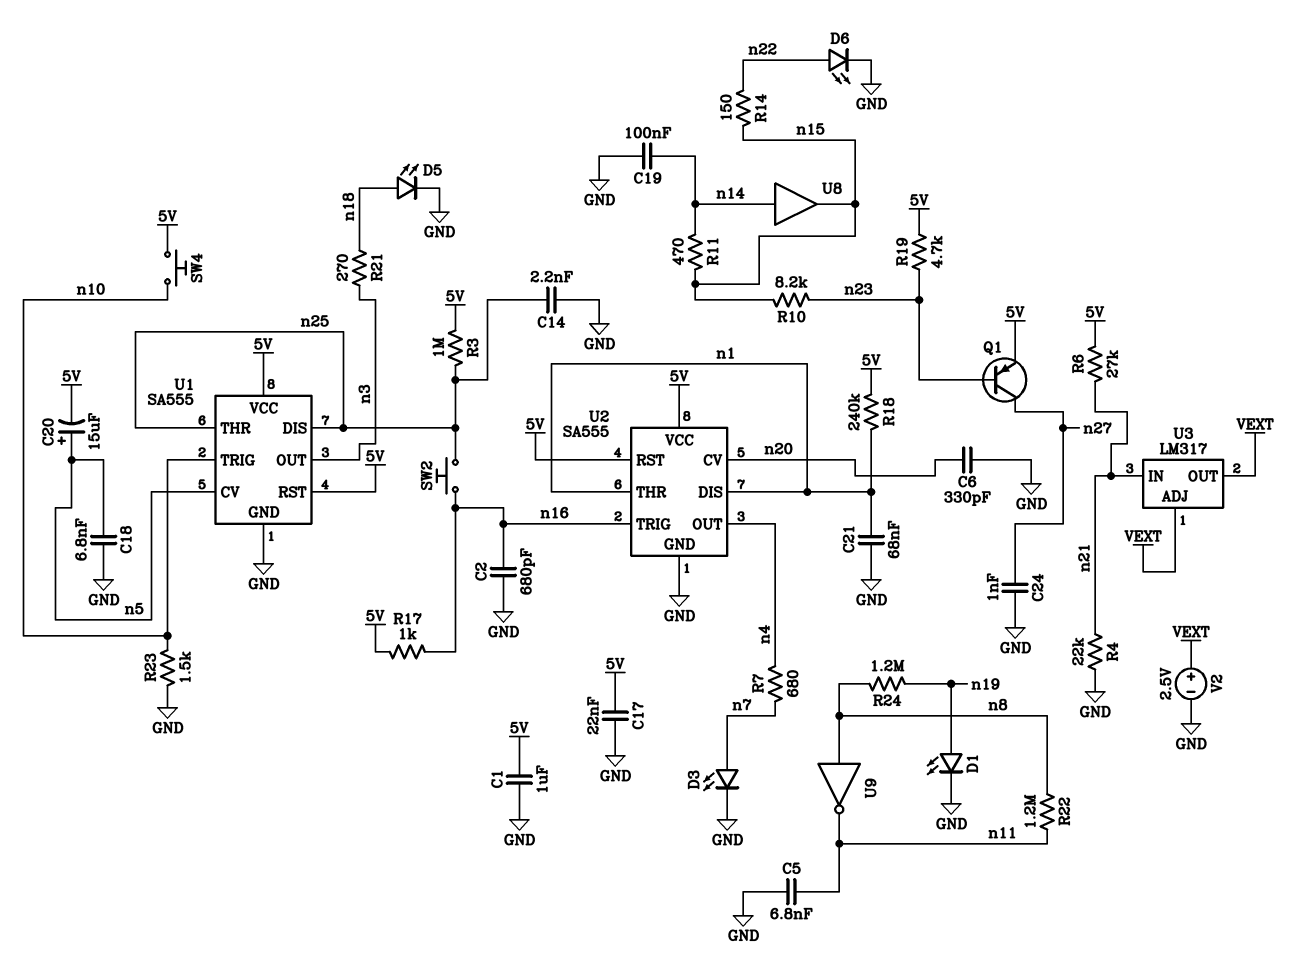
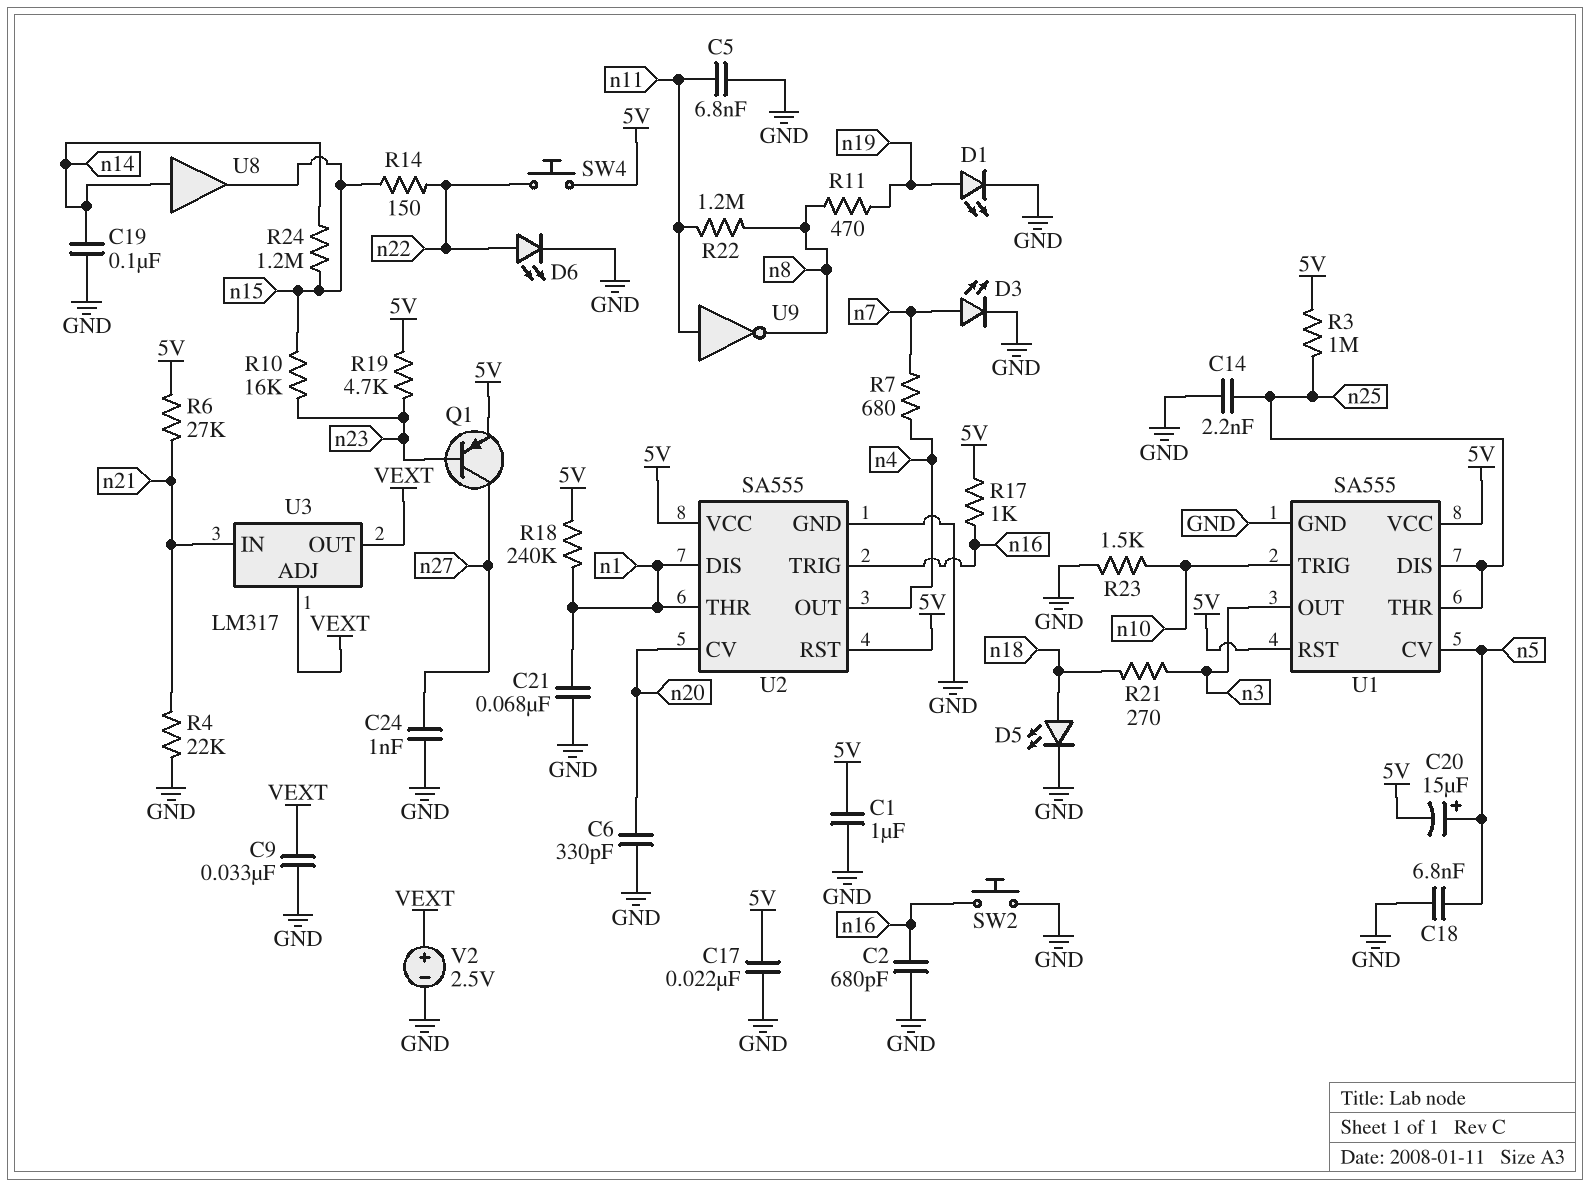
C9: none -> 33nF (GND, VEXT)
R10: 8.2k (n15, n23) -> 16k (n15, n23)
R11: 470 (n14, n15) -> 470 (n8, n19)
R24: 1.2M (n8, n19) -> 1.2M (n14, n15)
SW2: button (n16, n25) -> button (GND, n16)
SW4: button (5V, n10) -> button (5V, n22)
U9: NOT (in n8, out n11) -> NOT (in n11, out n8)

